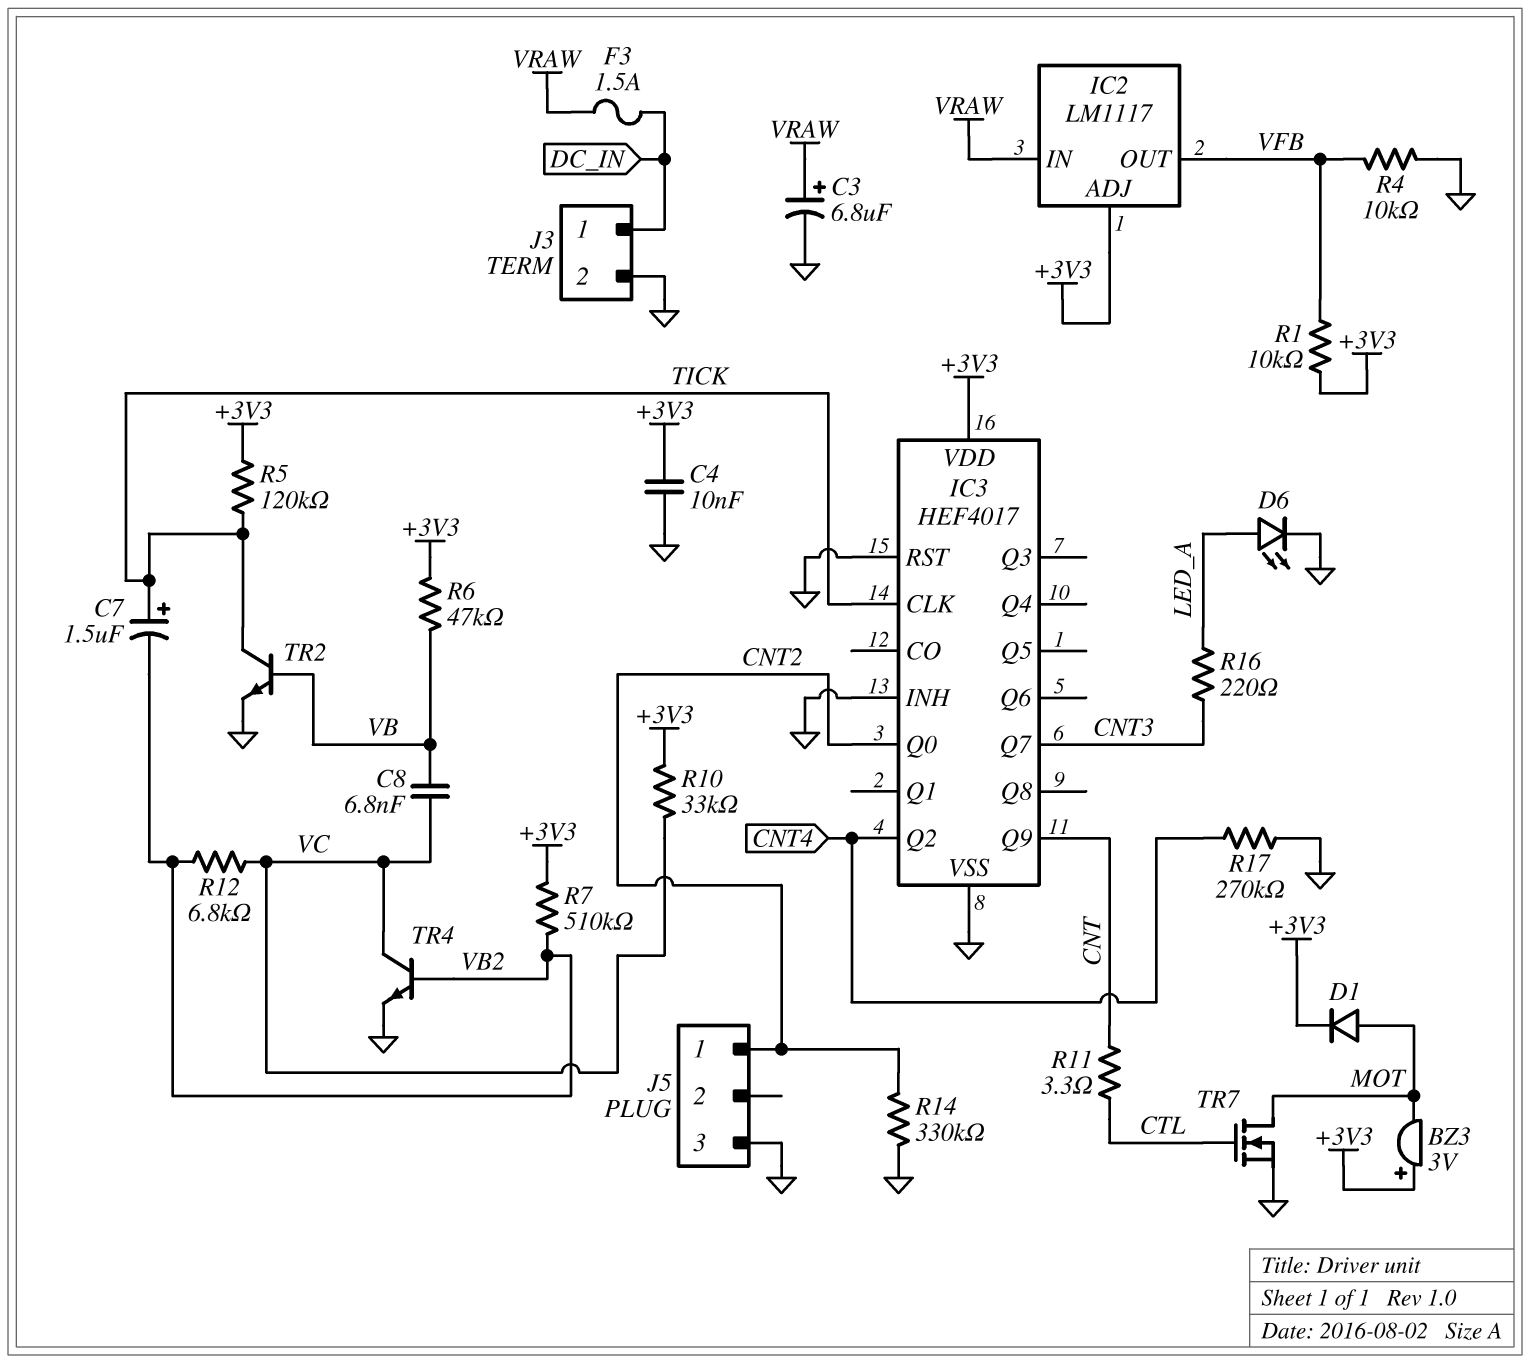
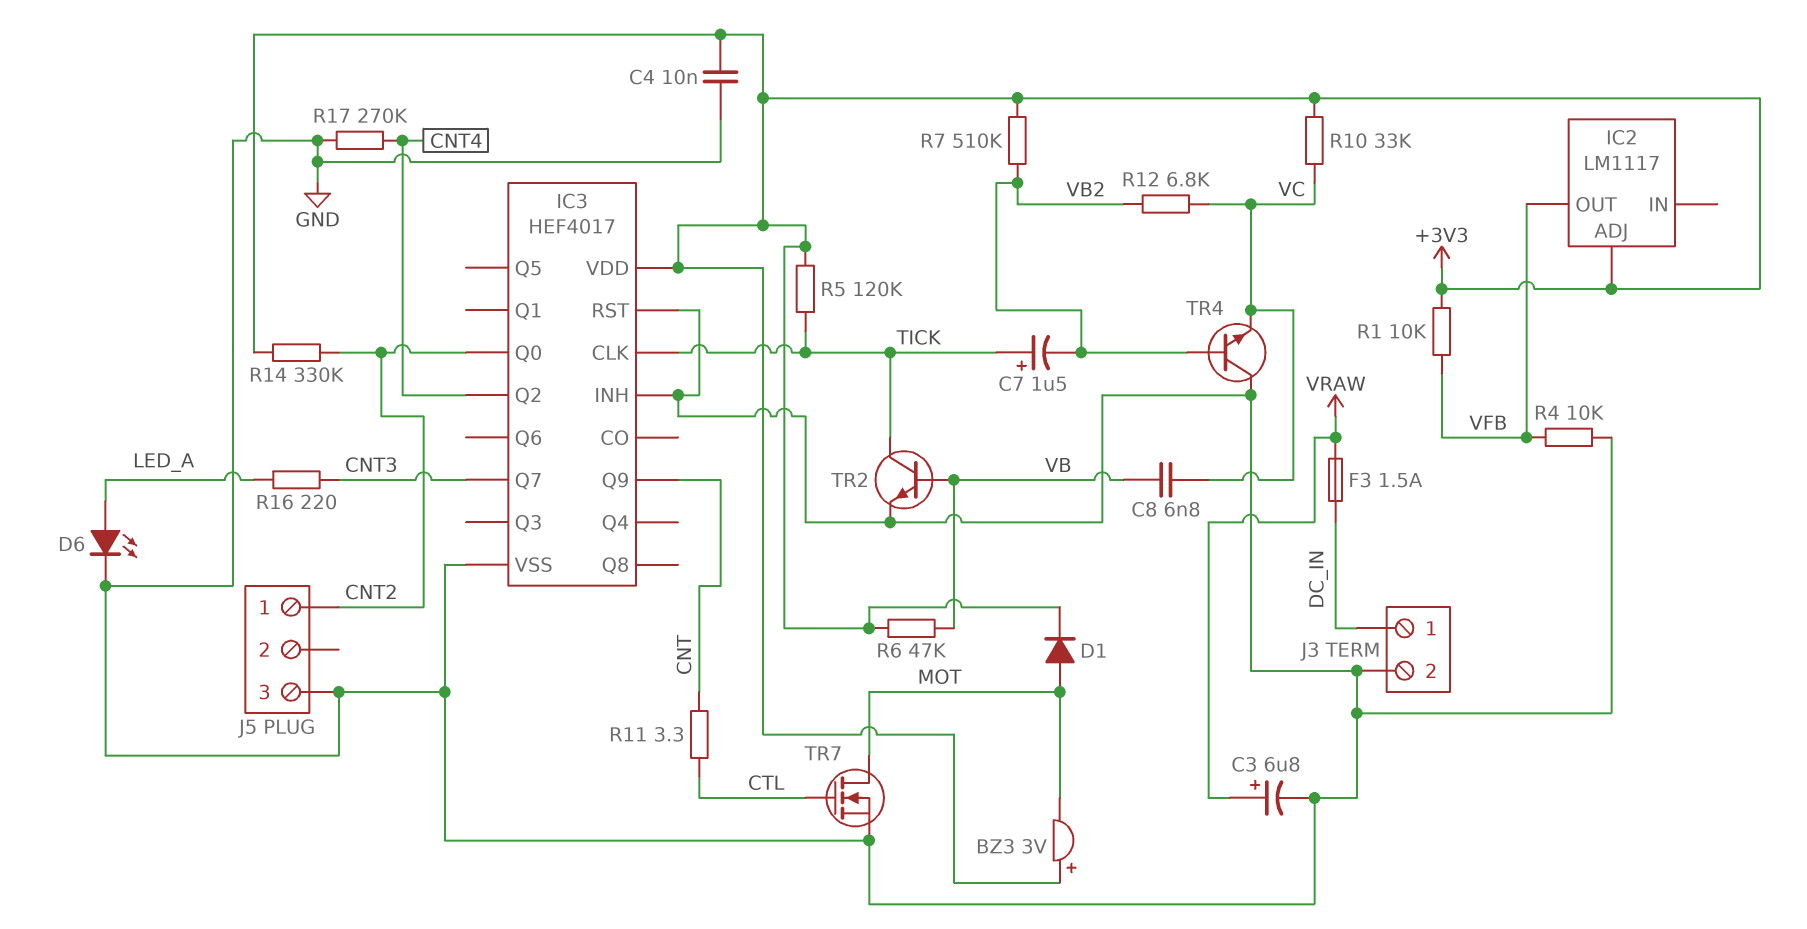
IC2 pin IN: VRAW -> none
R14: 330k (CNT2, GND) -> 330k (+3V3, CNT2)
TR4: NPN (B VB2, C VC, E GND) -> NPN (B VB2, C GND, E VC)

